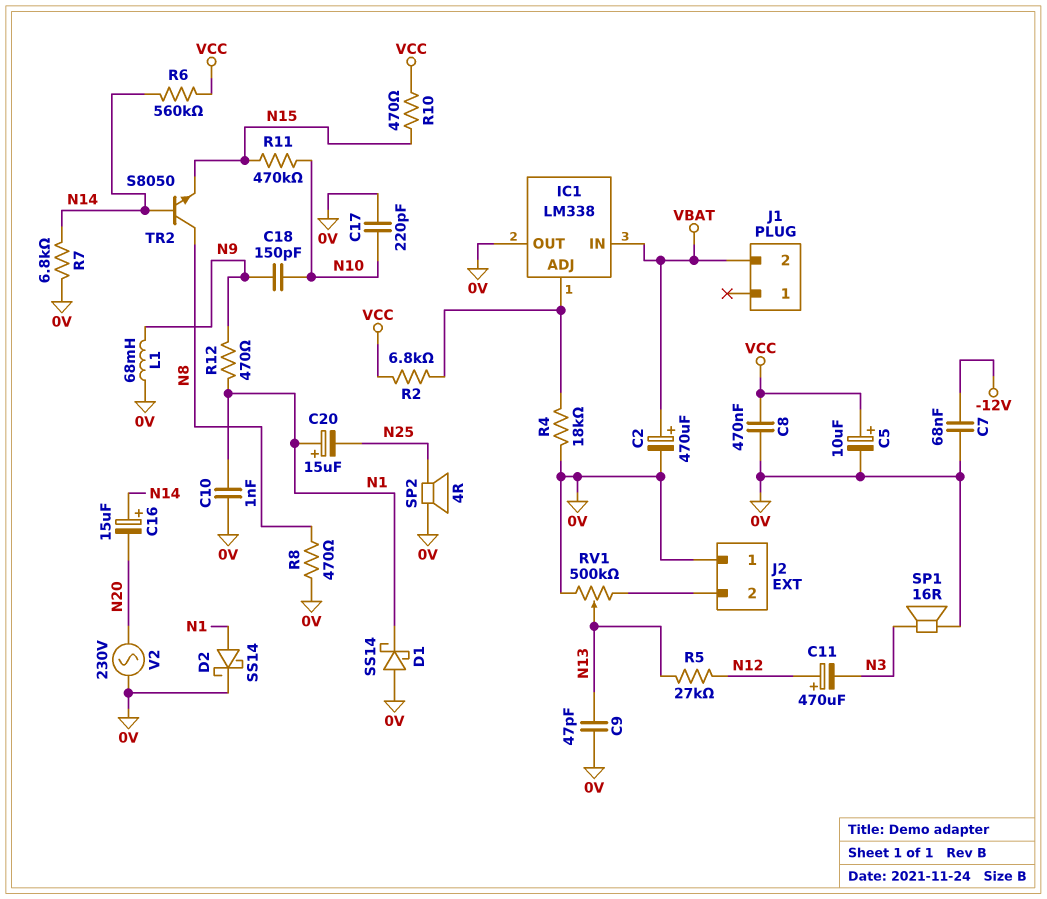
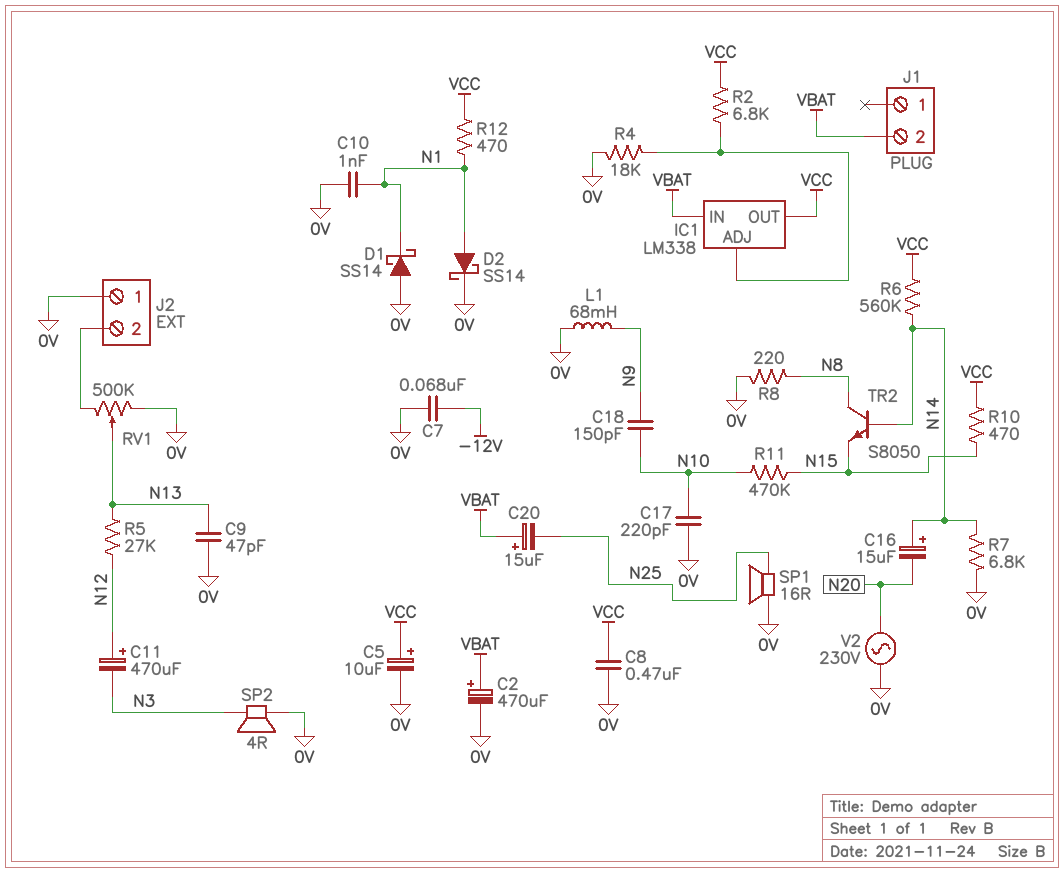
C20: 15uF (plus N1, minus N25) -> 15uF (plus VBAT, minus N25)
IC1 pin OUT: 0V -> VCC
R8: 470 (0V, N8) -> 220 (0V, N8)
R12: 470 (N1, N9) -> 470 (N1, VCC)
SP1: speaker 16R (0V, N3) -> speaker 16R (0V, N25)
SP2: speaker 4R (0V, N25) -> speaker 4R (0V, N3)

